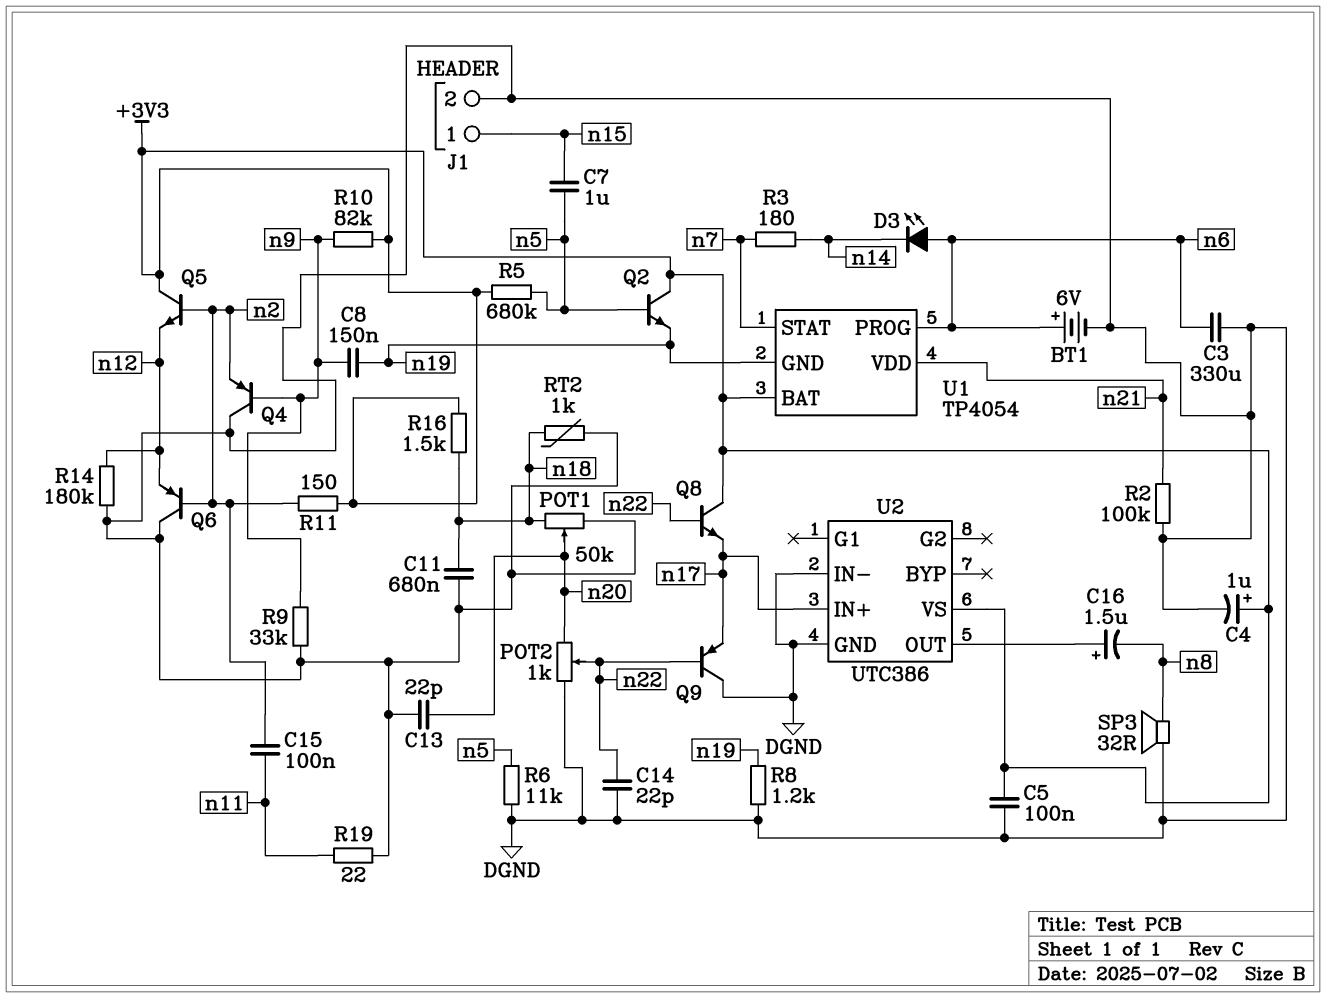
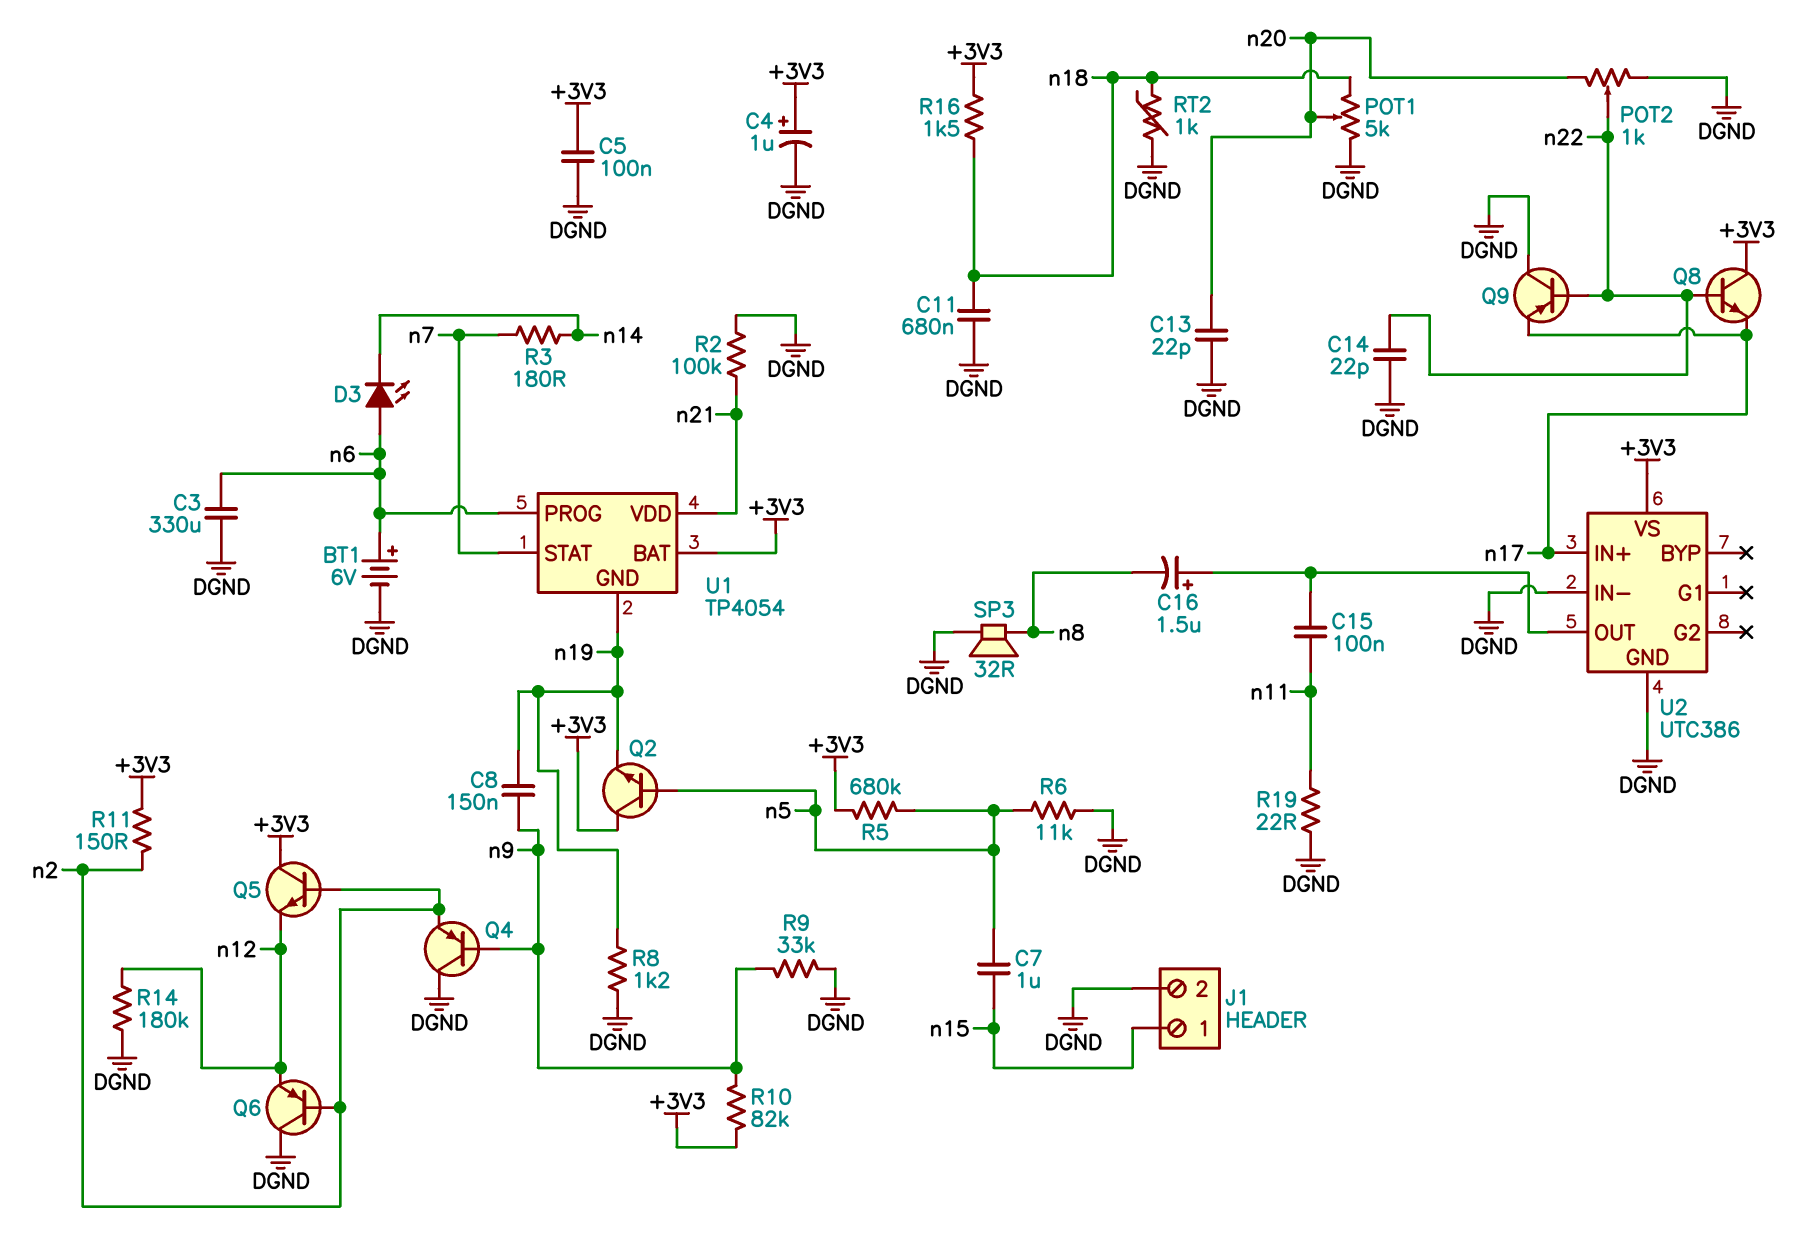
C15: 100nF (n2, n11) -> 100nF (U2/OUT, n11)
POT1: 50k (DGND, n18, wiper n20) -> 5k (DGND, n18, wiper n20)

